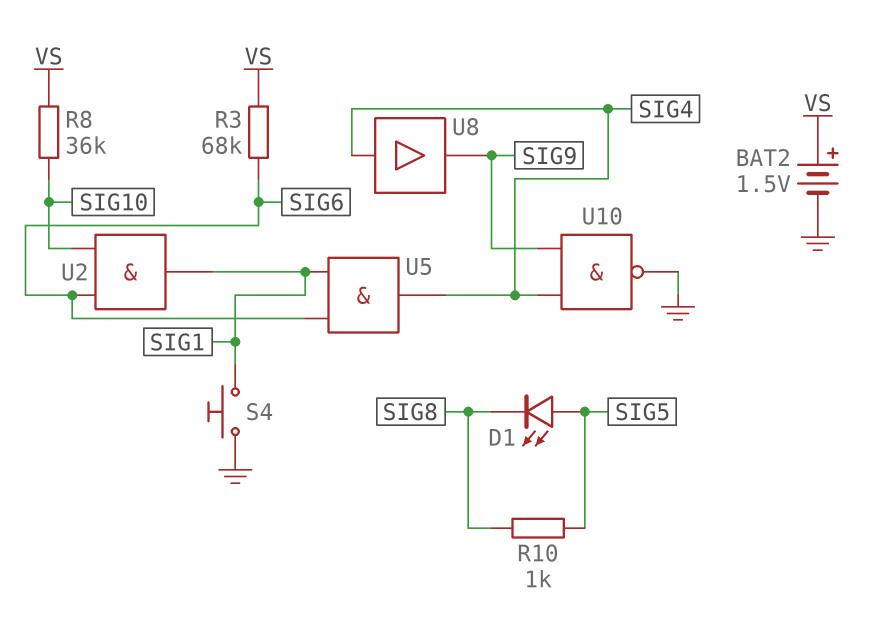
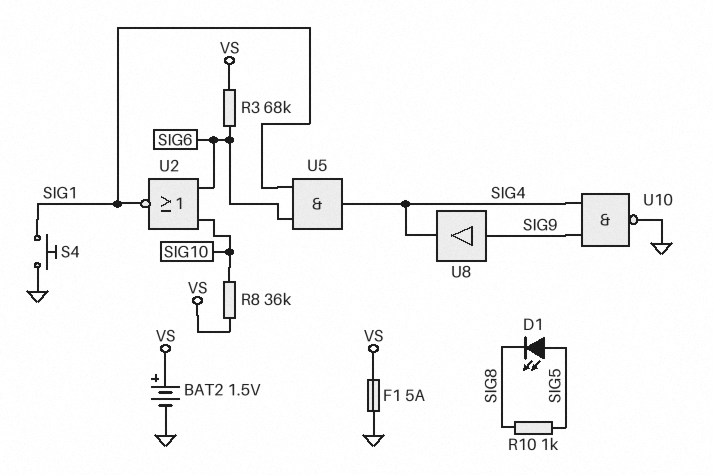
F1: none -> 5A (GND, VS)
U2: AND (in SIG6, in SIG10, out SIG1) -> NOR (in SIG6, in SIG10, out SIG1)
U8: buffer (in SIG4, out SIG9) -> buffer (in SIG9, out SIG4)

